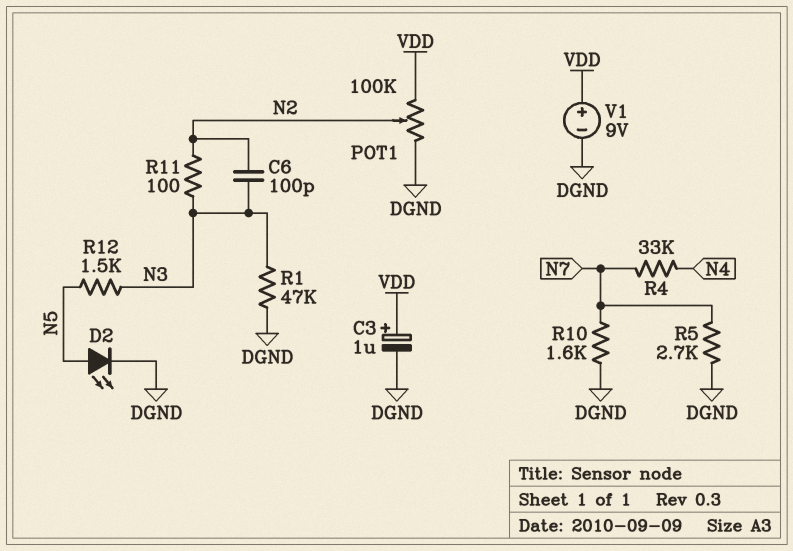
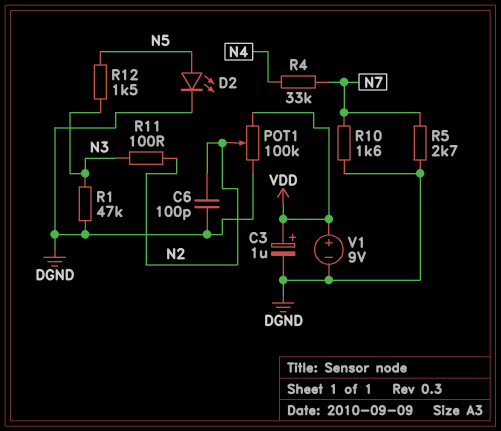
C6: 100pF (N2, N3) -> 100pF (DGND, N2)

